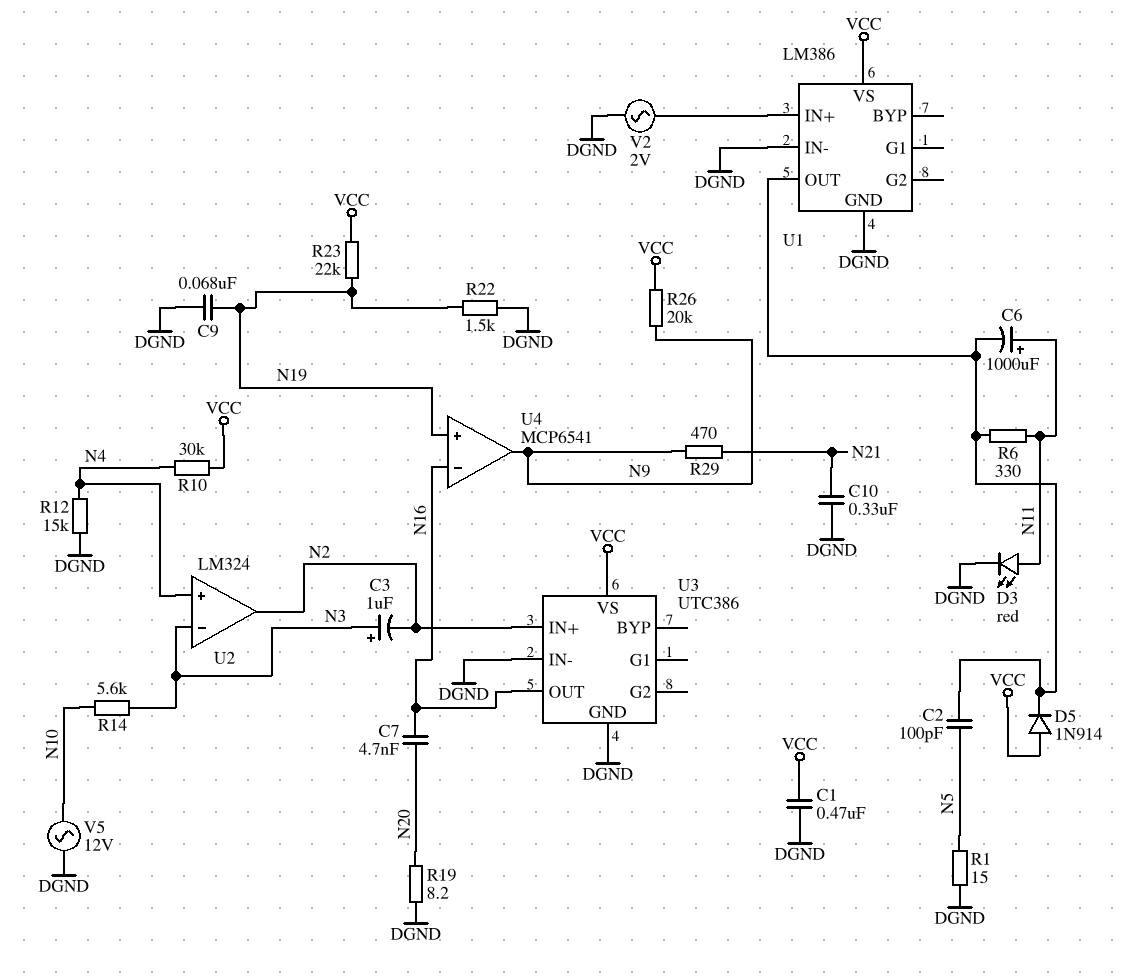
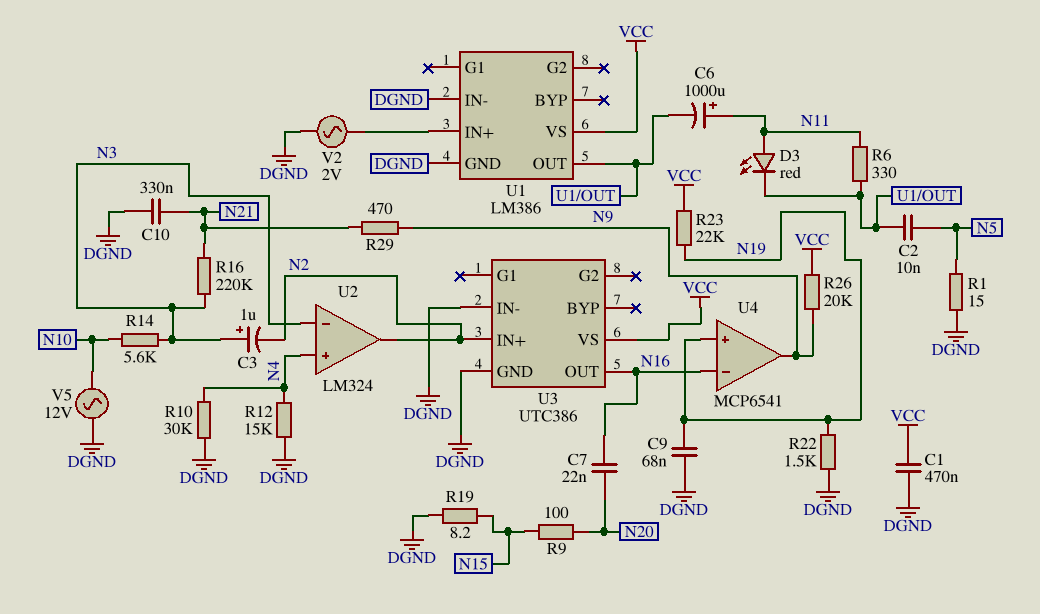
C2: 100pF (N5, U1/OUT) -> 10nF (N5, U1/OUT)
C7: 4.7nF (N16, N20) -> 22nF (N16, N20)
D3: LED red (A N11, K DGND) -> LED red (A N11, K U1/OUT)
D5: diode 1N914 (A VCC, K U1/OUT) -> none
R9: none -> 100 (N15, N20)
R10: 30k (N4, VCC) -> 30k (DGND, N4)
R16: none -> 220k (N3, N21)
R19: 8.2 (DGND, N20) -> 8.2 (DGND, N15)

